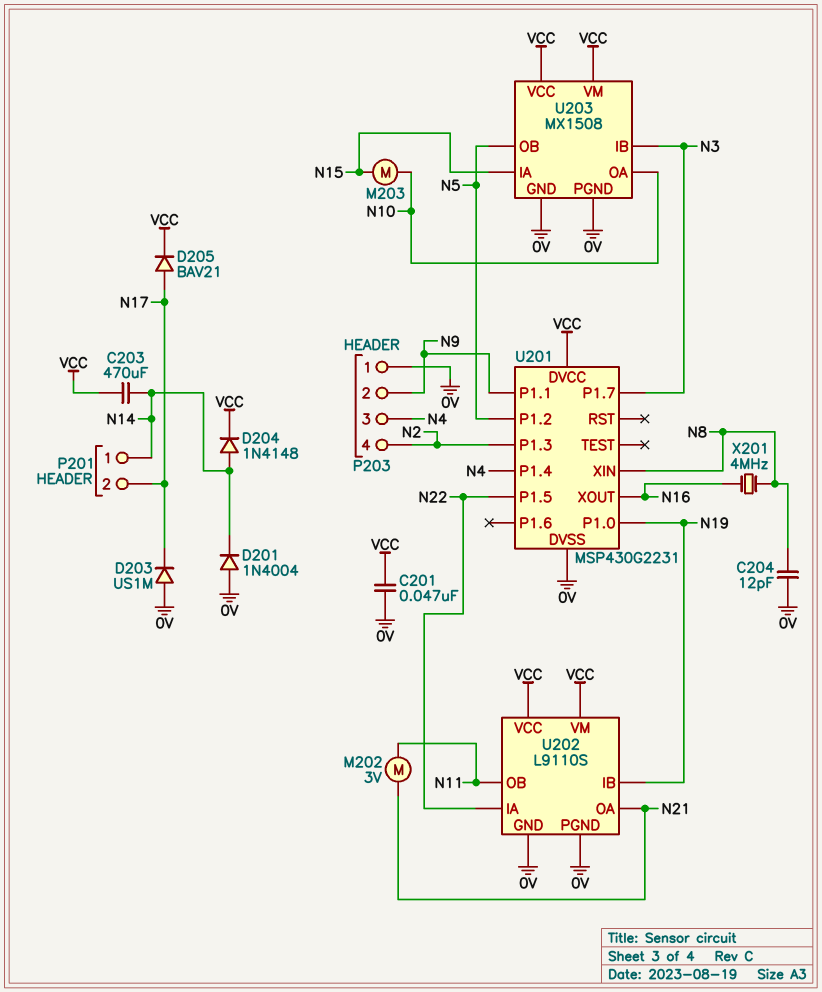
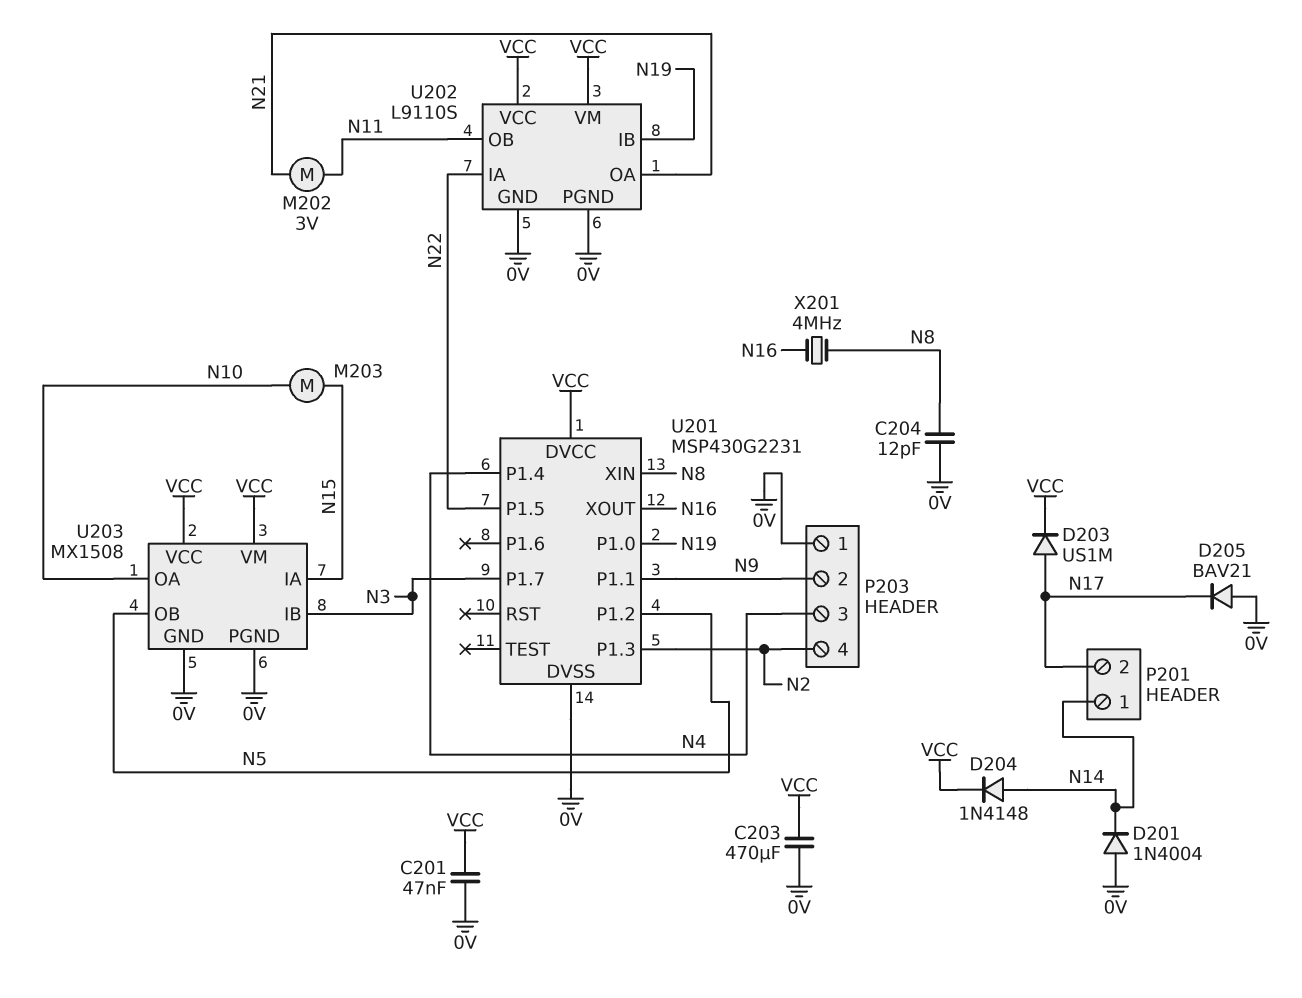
C203: 470uF (N14, VCC) -> 470uF (0V, VCC)
D203: diode US1M (A 0V, K N17) -> diode US1M (A N17, K VCC)
D205: diode BAV21 (A N17, K VCC) -> diode BAV21 (A 0V, K N17)

